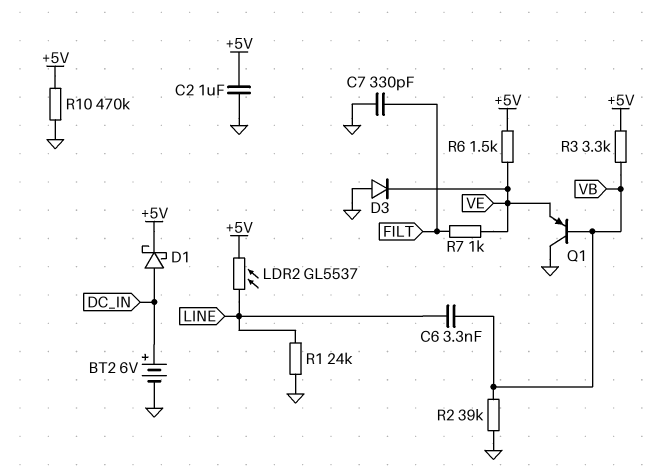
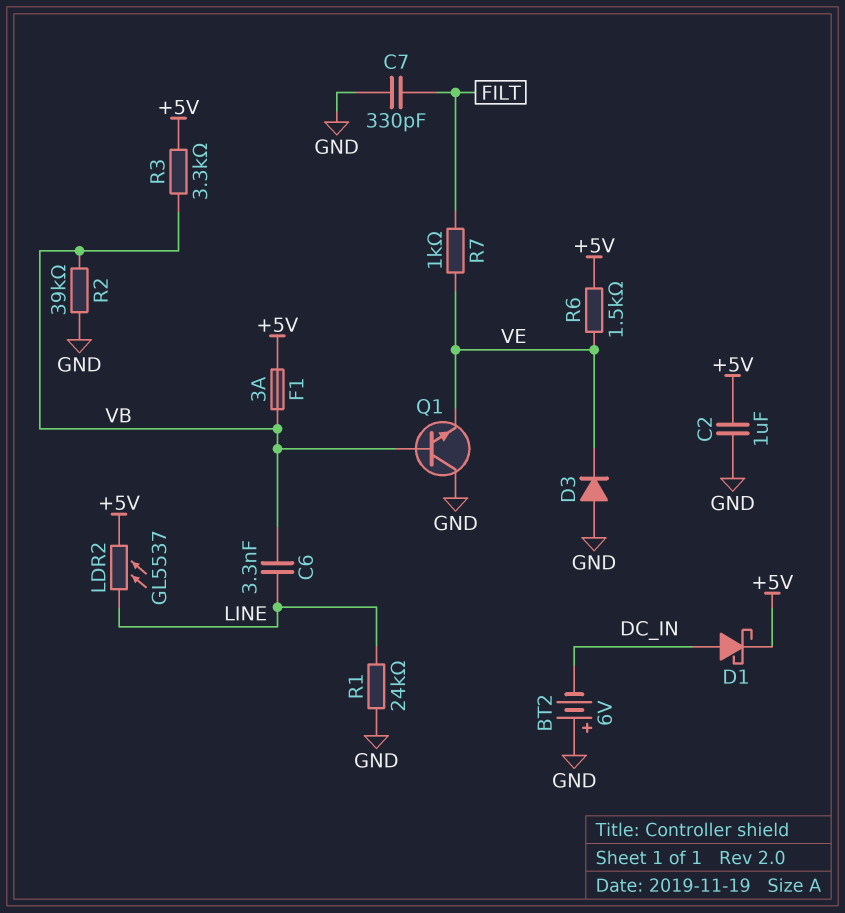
BT2: 6V (plus DC_IN, minus GND) -> 6V (plus GND, minus DC_IN)
F1: none -> 3A (+5V, VB)
Q1: PNP (B VB, C GND, E VE) -> NPN (B VB, C GND, E VE)
R10: 470k (+5V, GND) -> none

